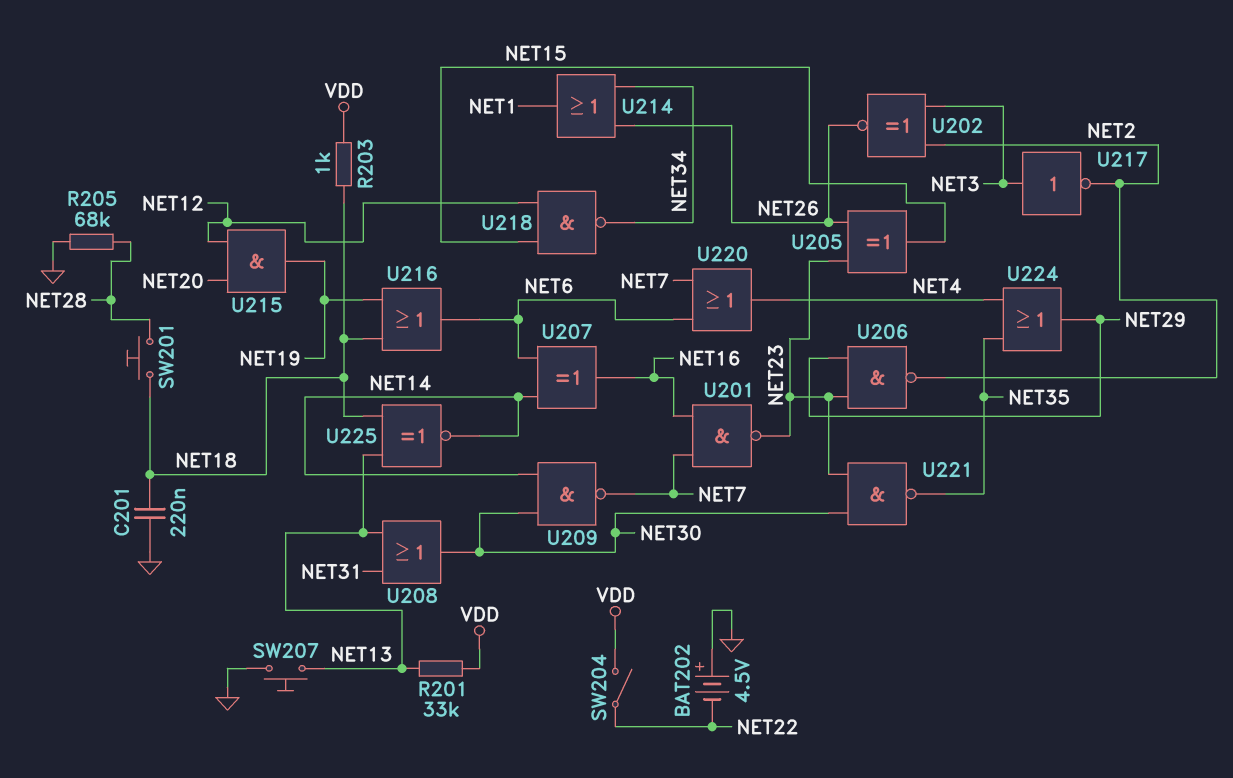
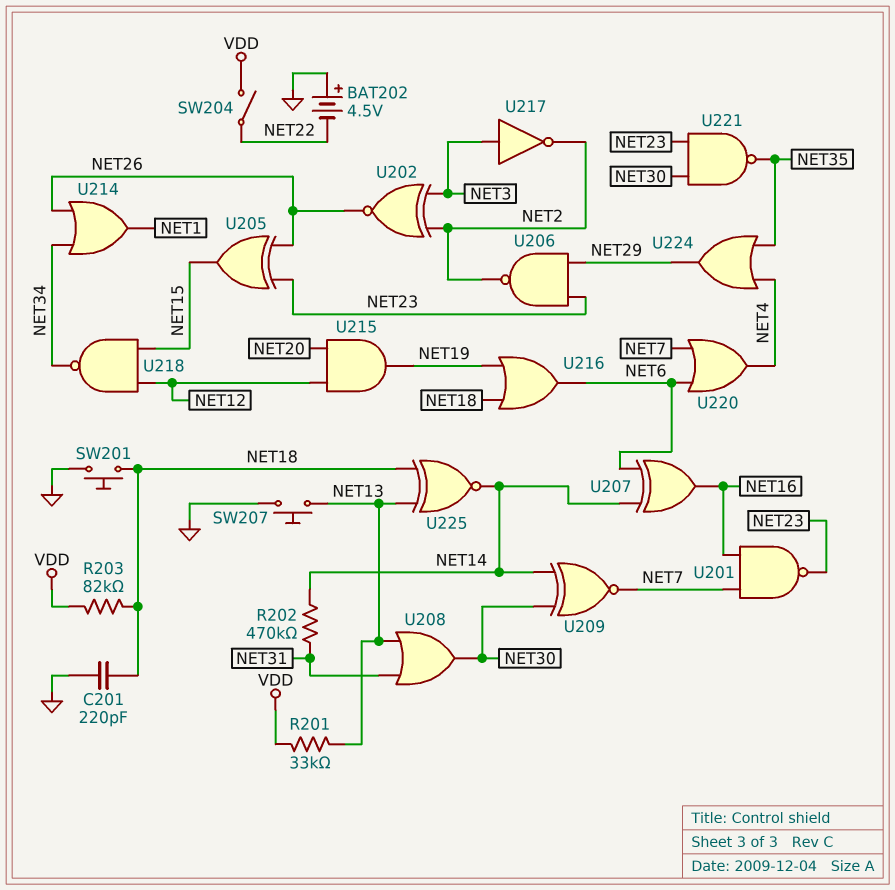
C201: 220nF (GND, NET18) -> 220pF (GND, NET18)
R202: none -> 470k (NET14, NET31)
R203: 1k (NET18, VDD) -> 82k (NET18, VDD)
R205: 68k (GND, NET28) -> none
SW201: button (NET18, NET28) -> button (GND, NET18)
U209: NAND (in NET14, in NET30, out NET7) -> XNOR (in NET14, in NET30, out NET7)

